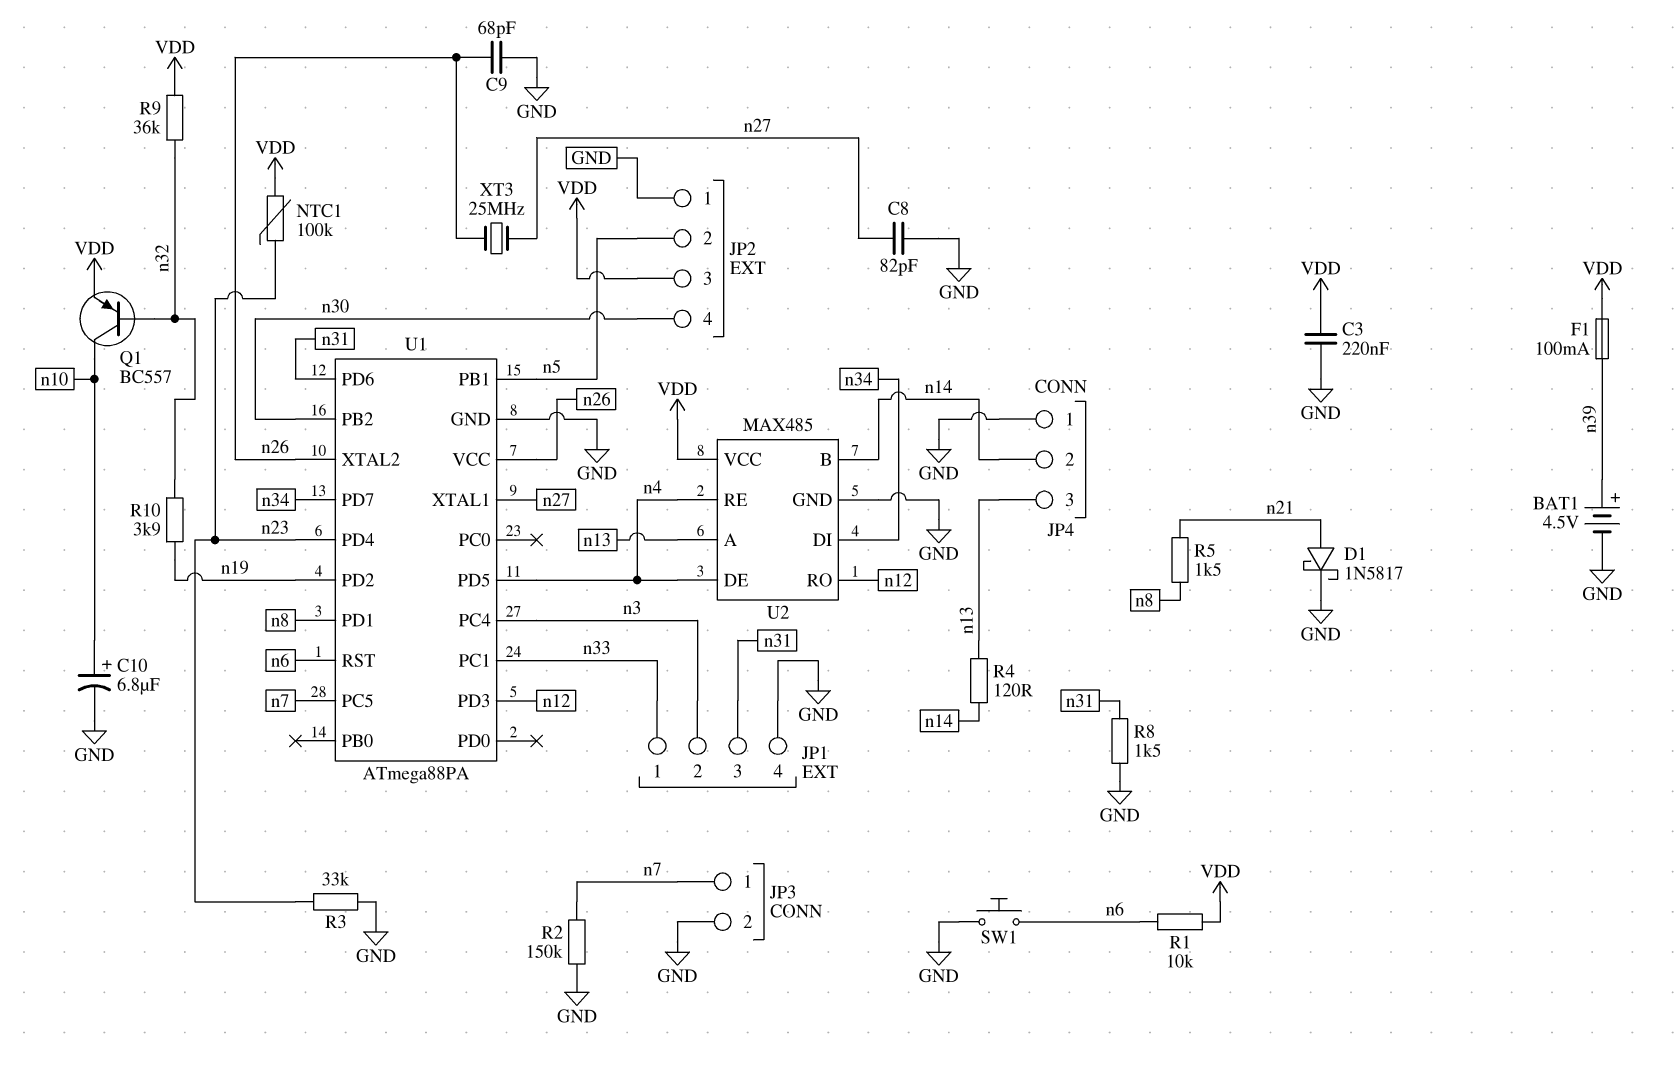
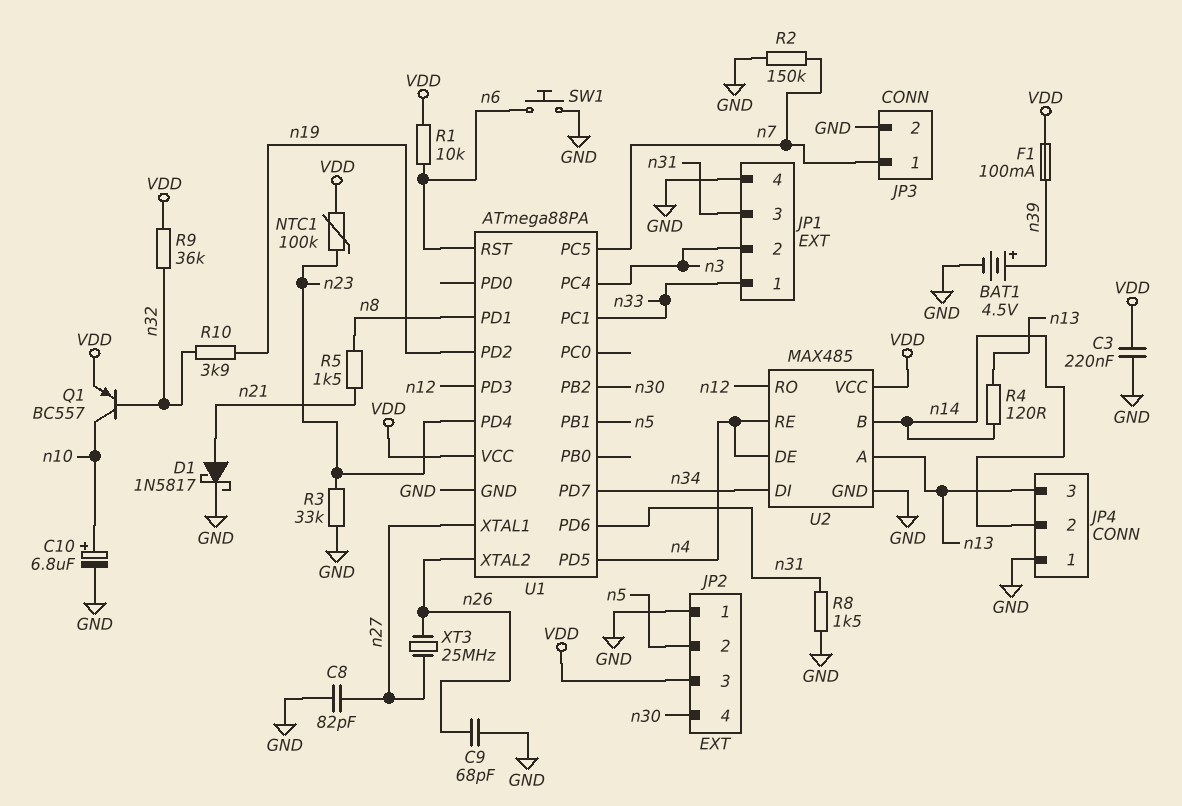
U1 pin VCC: n26 -> VDD

